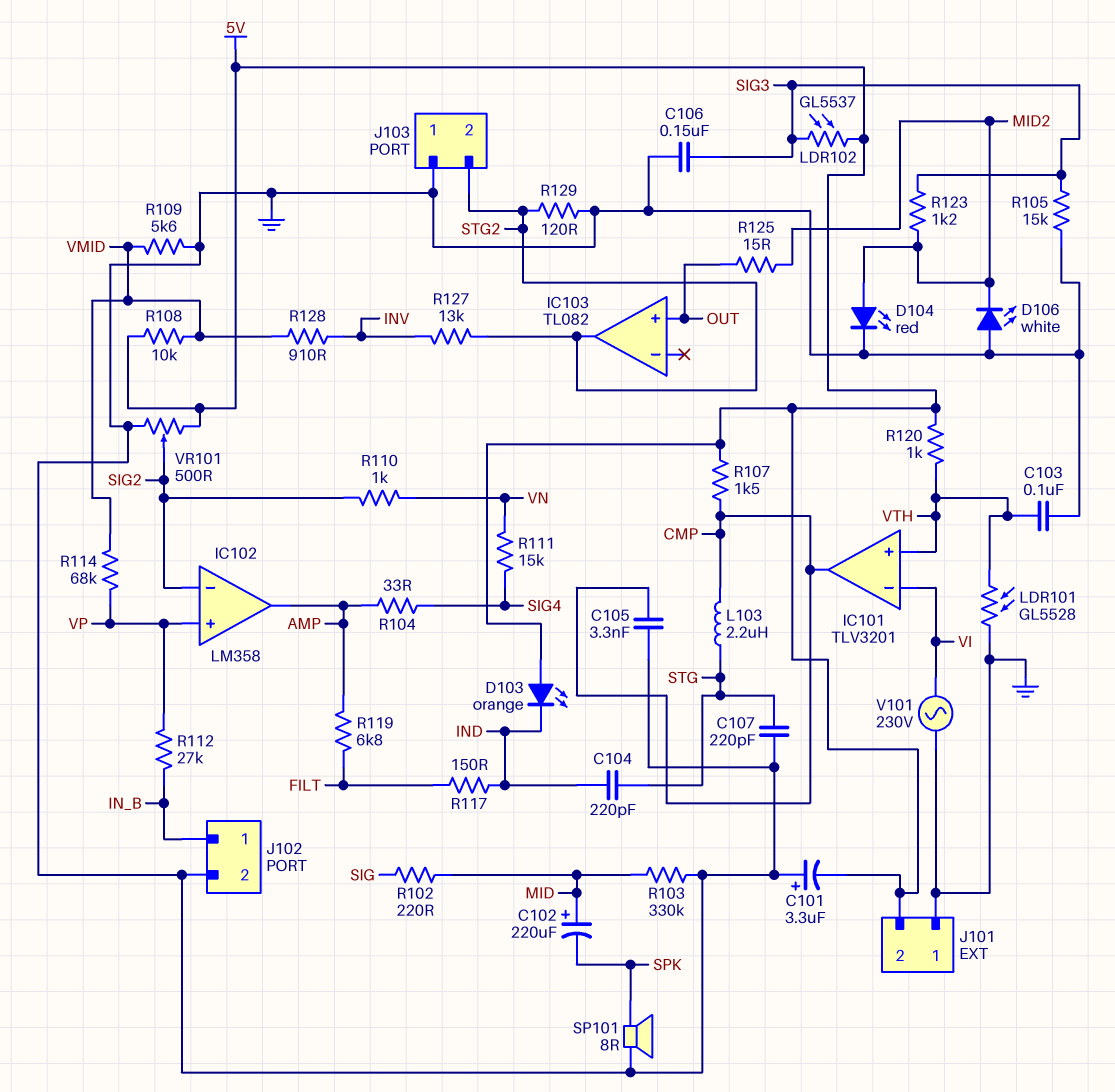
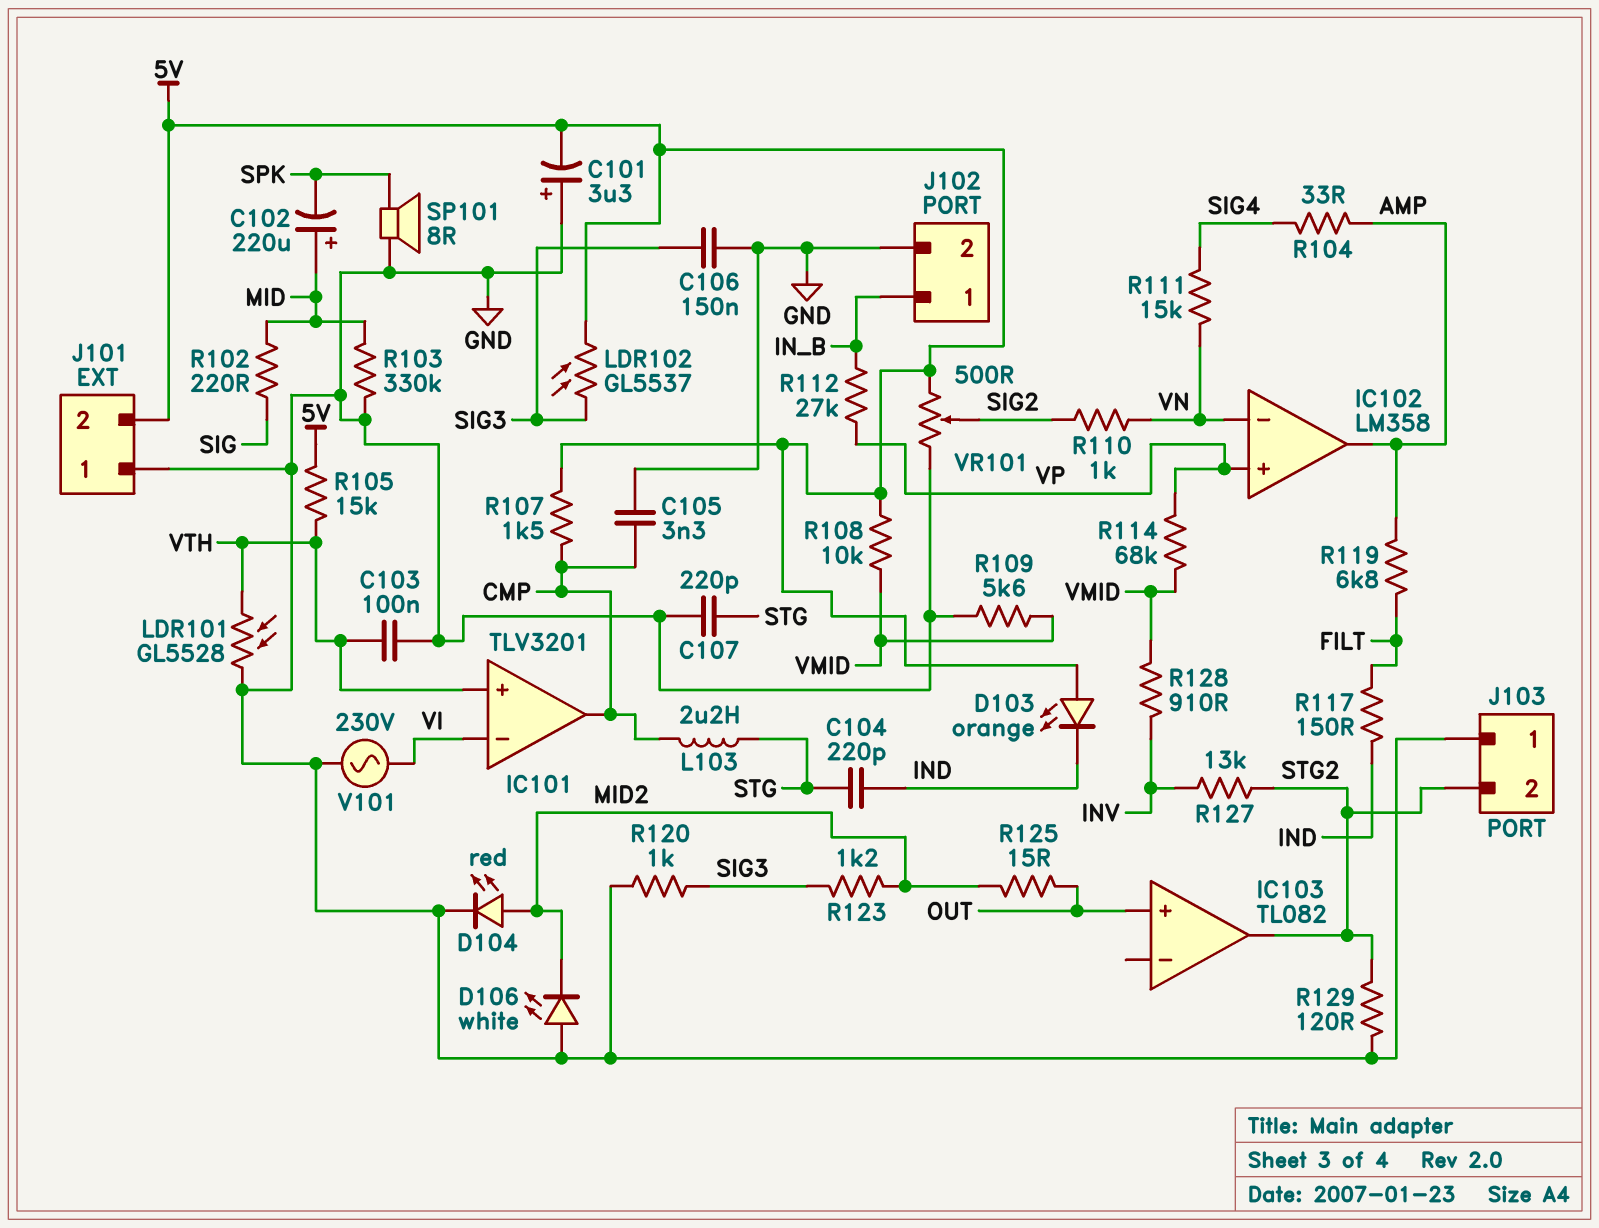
IC102 pin in-: SIG2 -> VN
R105: 15k (GND, SIG3) -> 15k (5V, VTH)
R120: 1k (5V, VTH) -> 1k (GND, SIG3)

